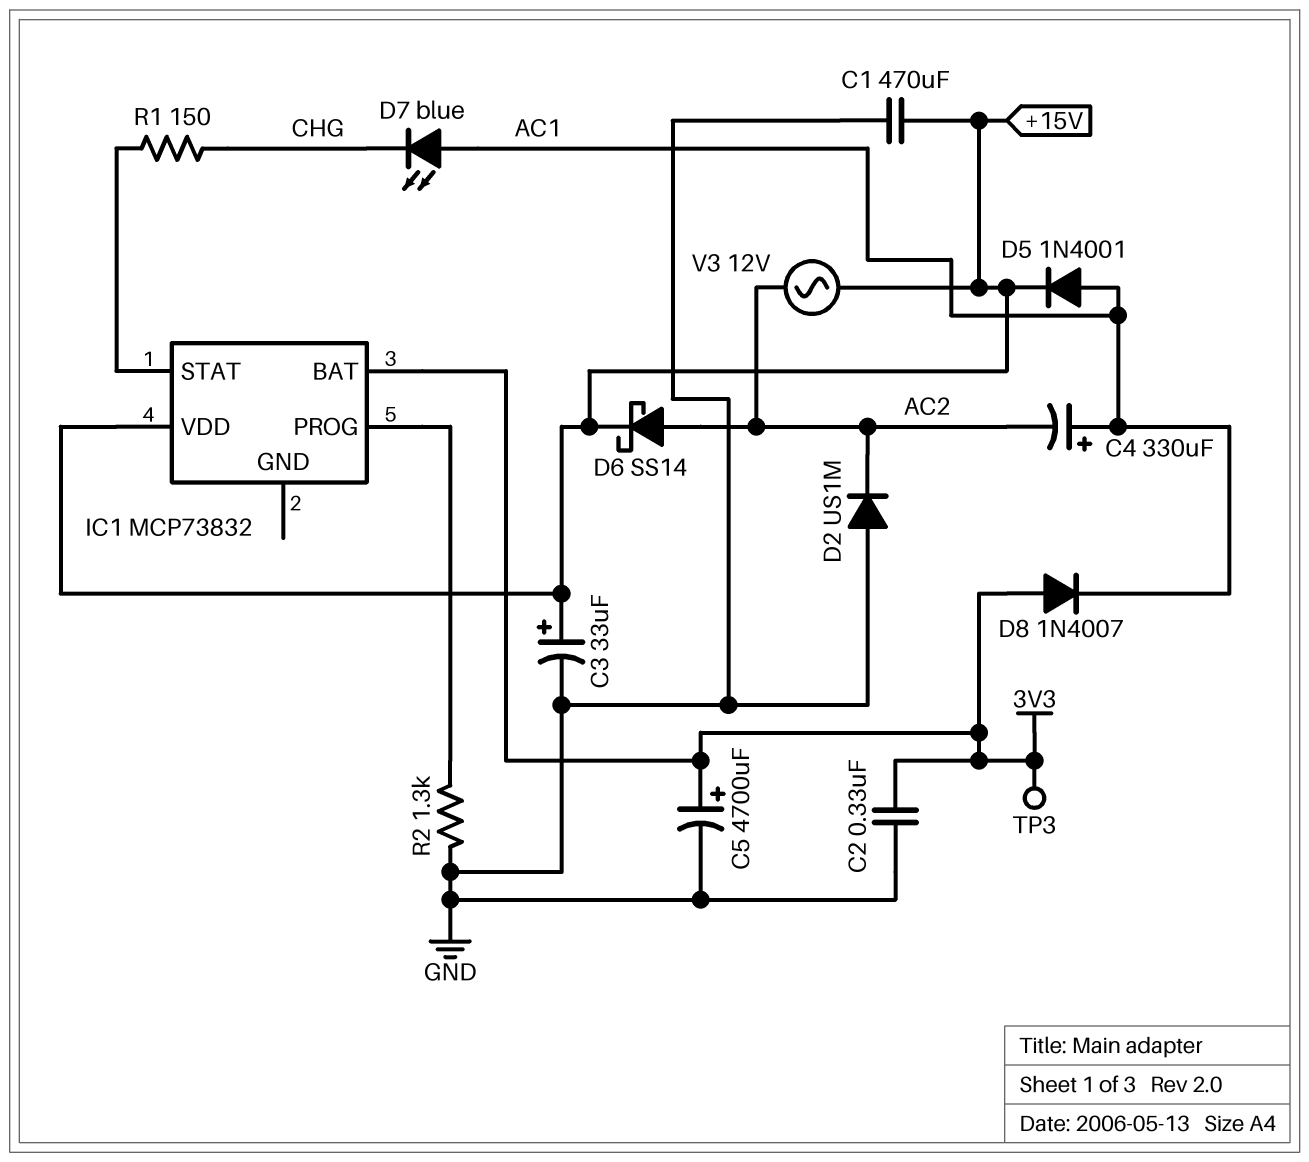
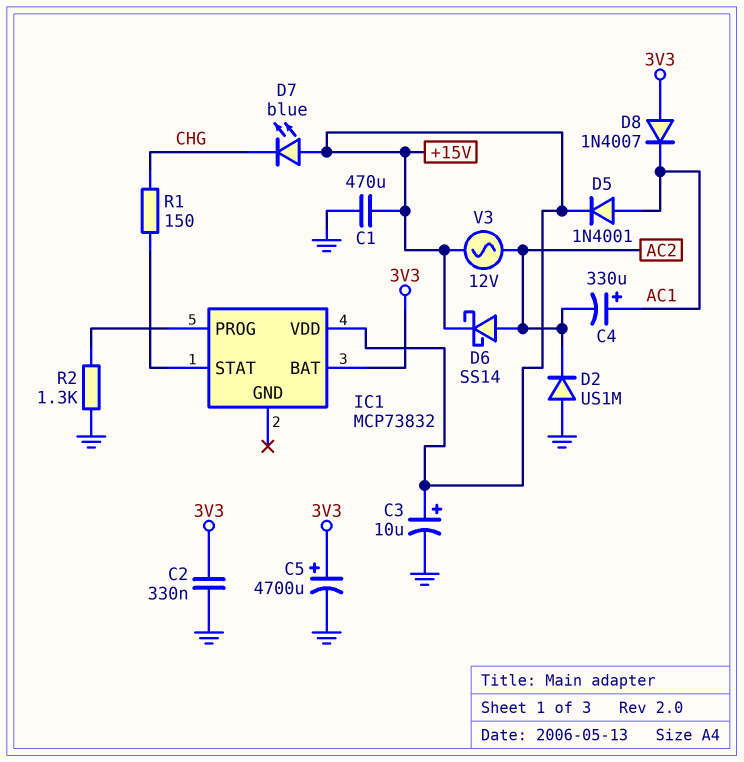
C3: 33uF (plus +15V, minus GND) -> 10uF (plus +15V, minus GND)
D7: LED blue (A AC1, K CHG) -> LED blue (A +15V, K CHG)
TP3: test point (3V3) -> none

